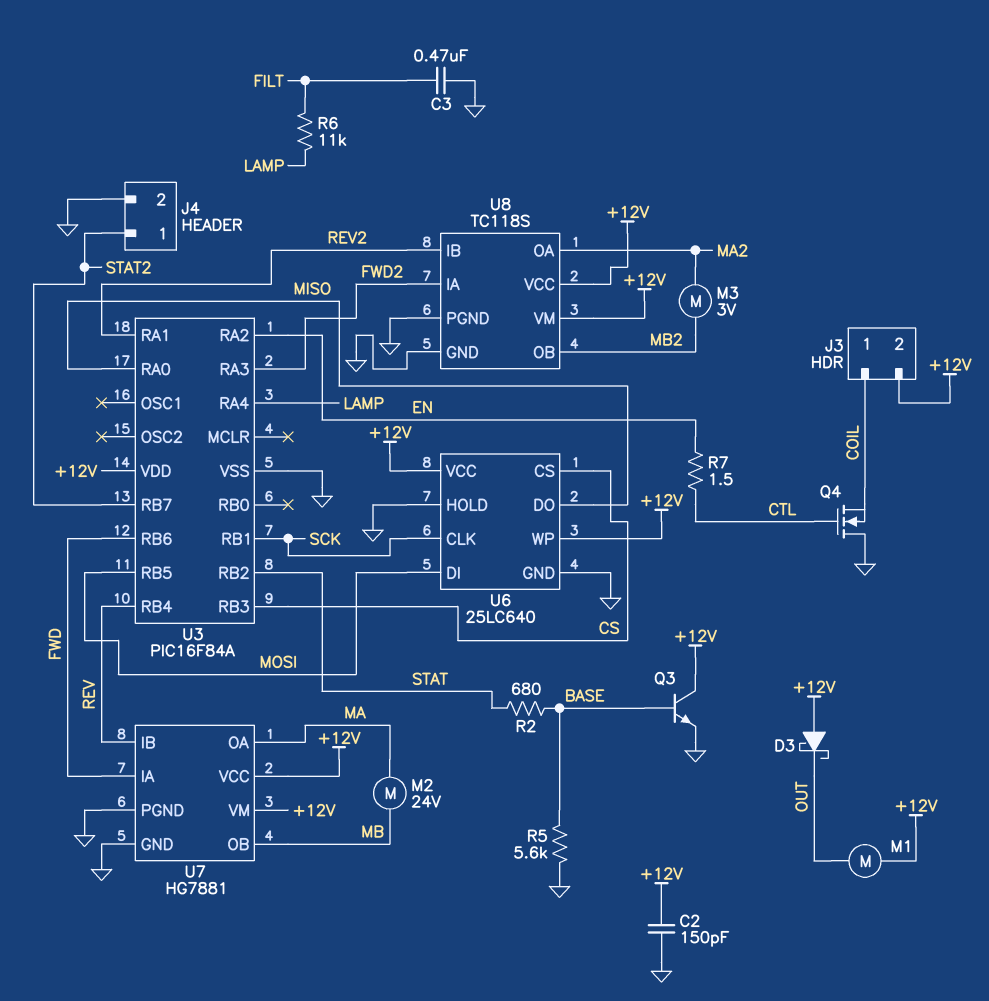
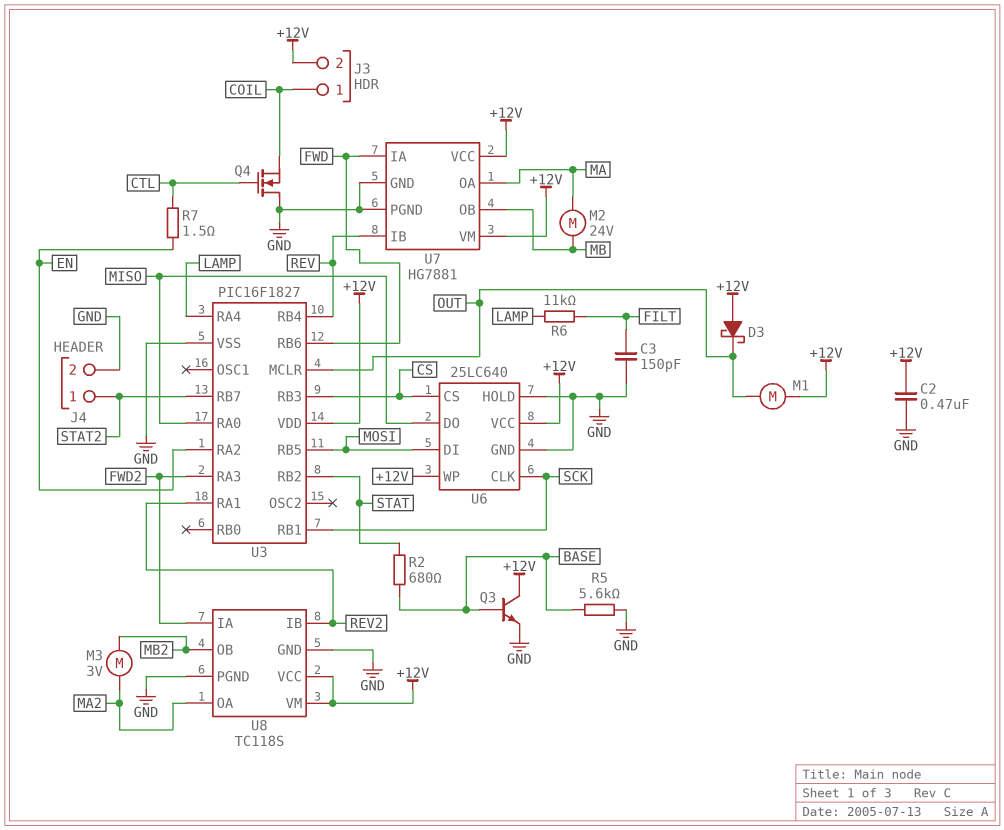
C2: 150pF (+12V, GND) -> 470nF (+12V, GND)
C3: 470nF (FILT, GND) -> 150pF (FILT, GND)
U3: PIC16F84A -> PIC16F1827
U3 pin MCLR: none -> OUT

